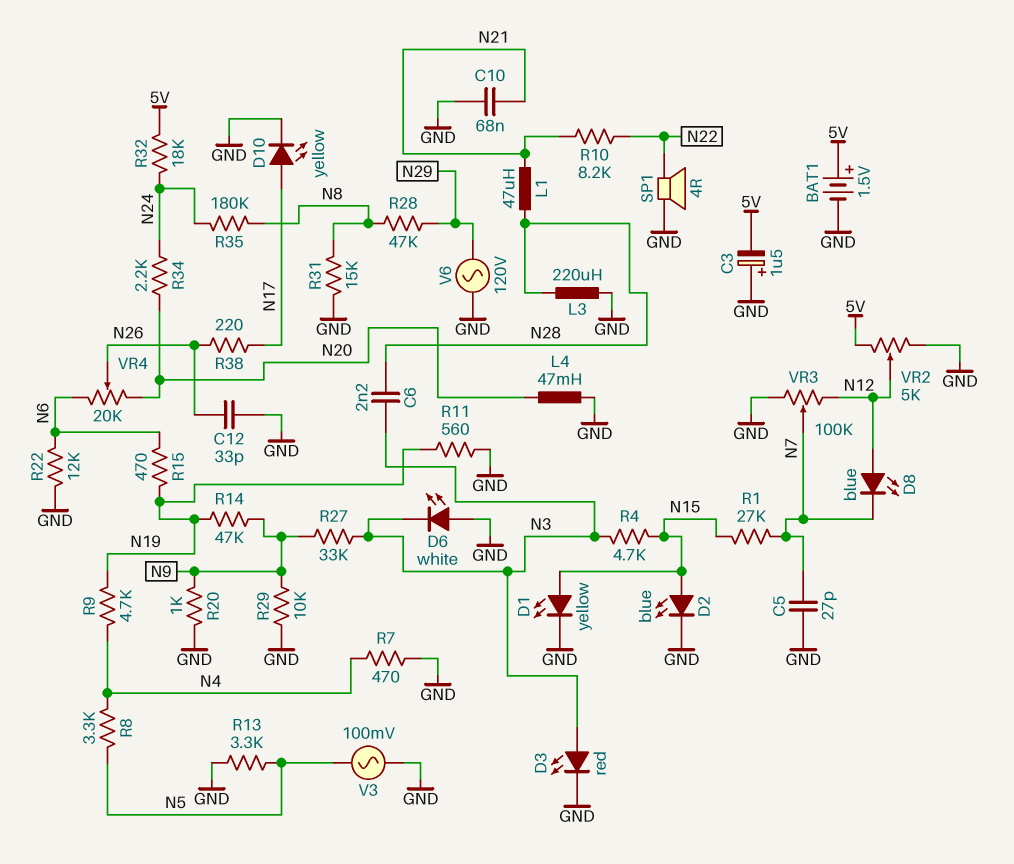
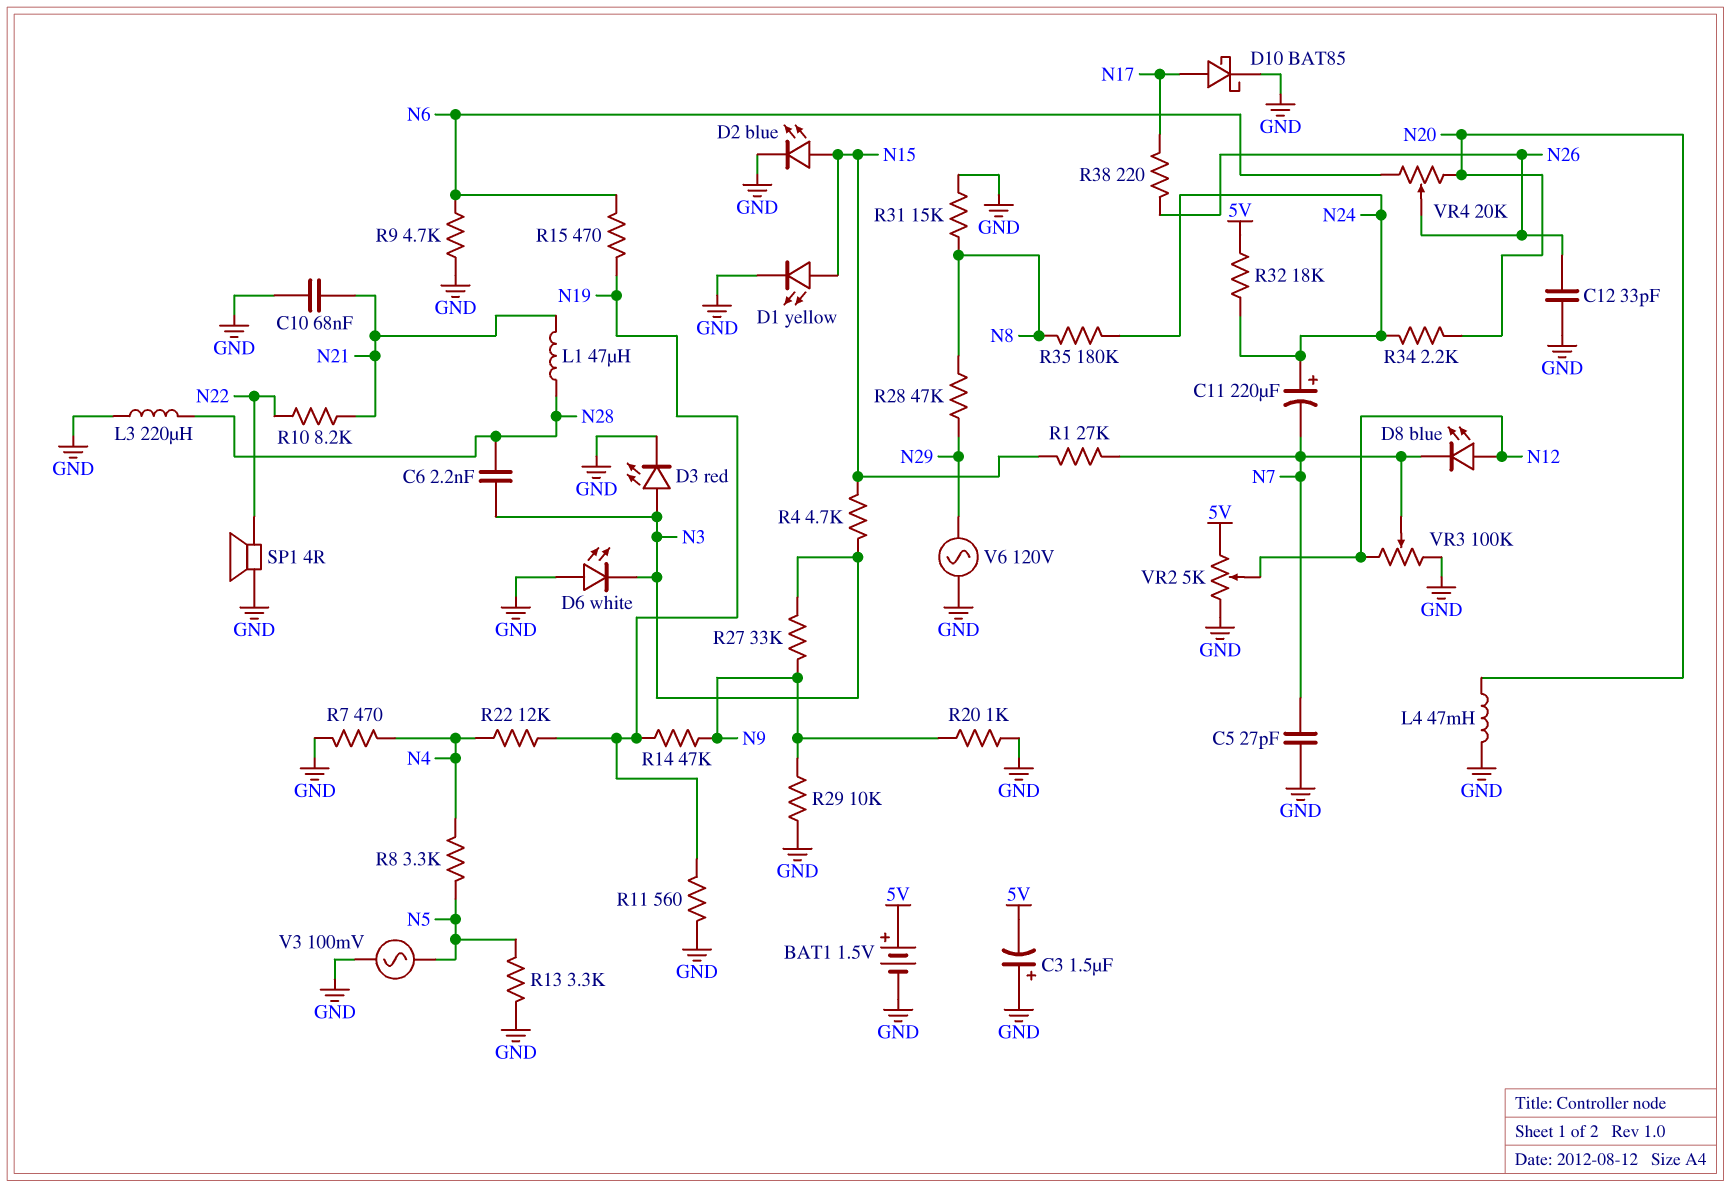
C11: none -> 220uF (plus N24, minus N7)
D10: LED yellow (A N17, K GND) -> schottky BAT85 (A N17, K GND)
R9: 4.7k (N4, N19) -> 4.7k (GND, N6)
R22: 12k (GND, N6) -> 12k (N4, N19)

